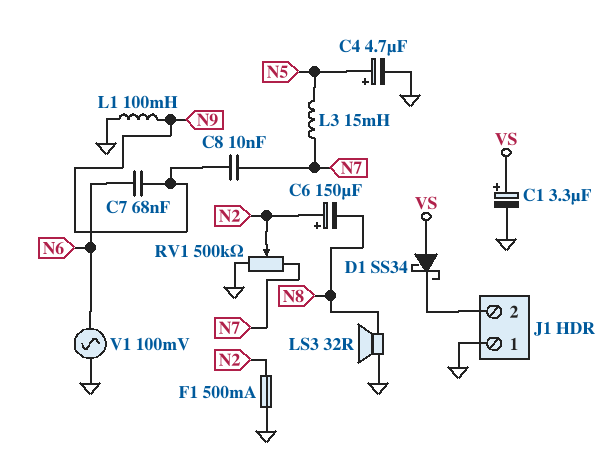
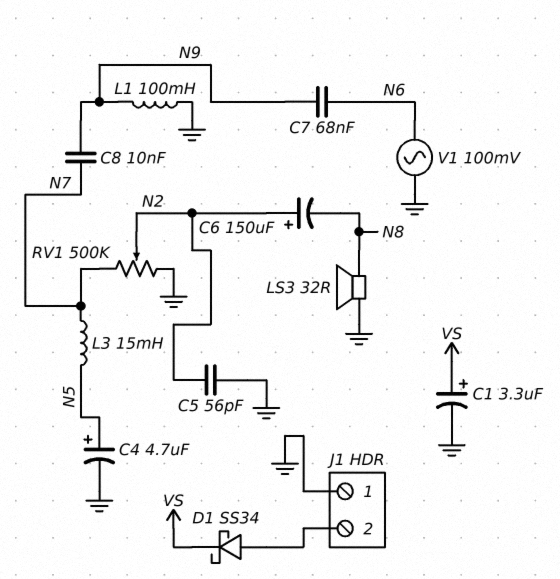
C5: none -> 56pF (GND, N2)
D1: schottky SS34 (A VS, K J1/2) -> schottky SS34 (A J1/2, K VS)
F1: 500mA (GND, N2) -> none

